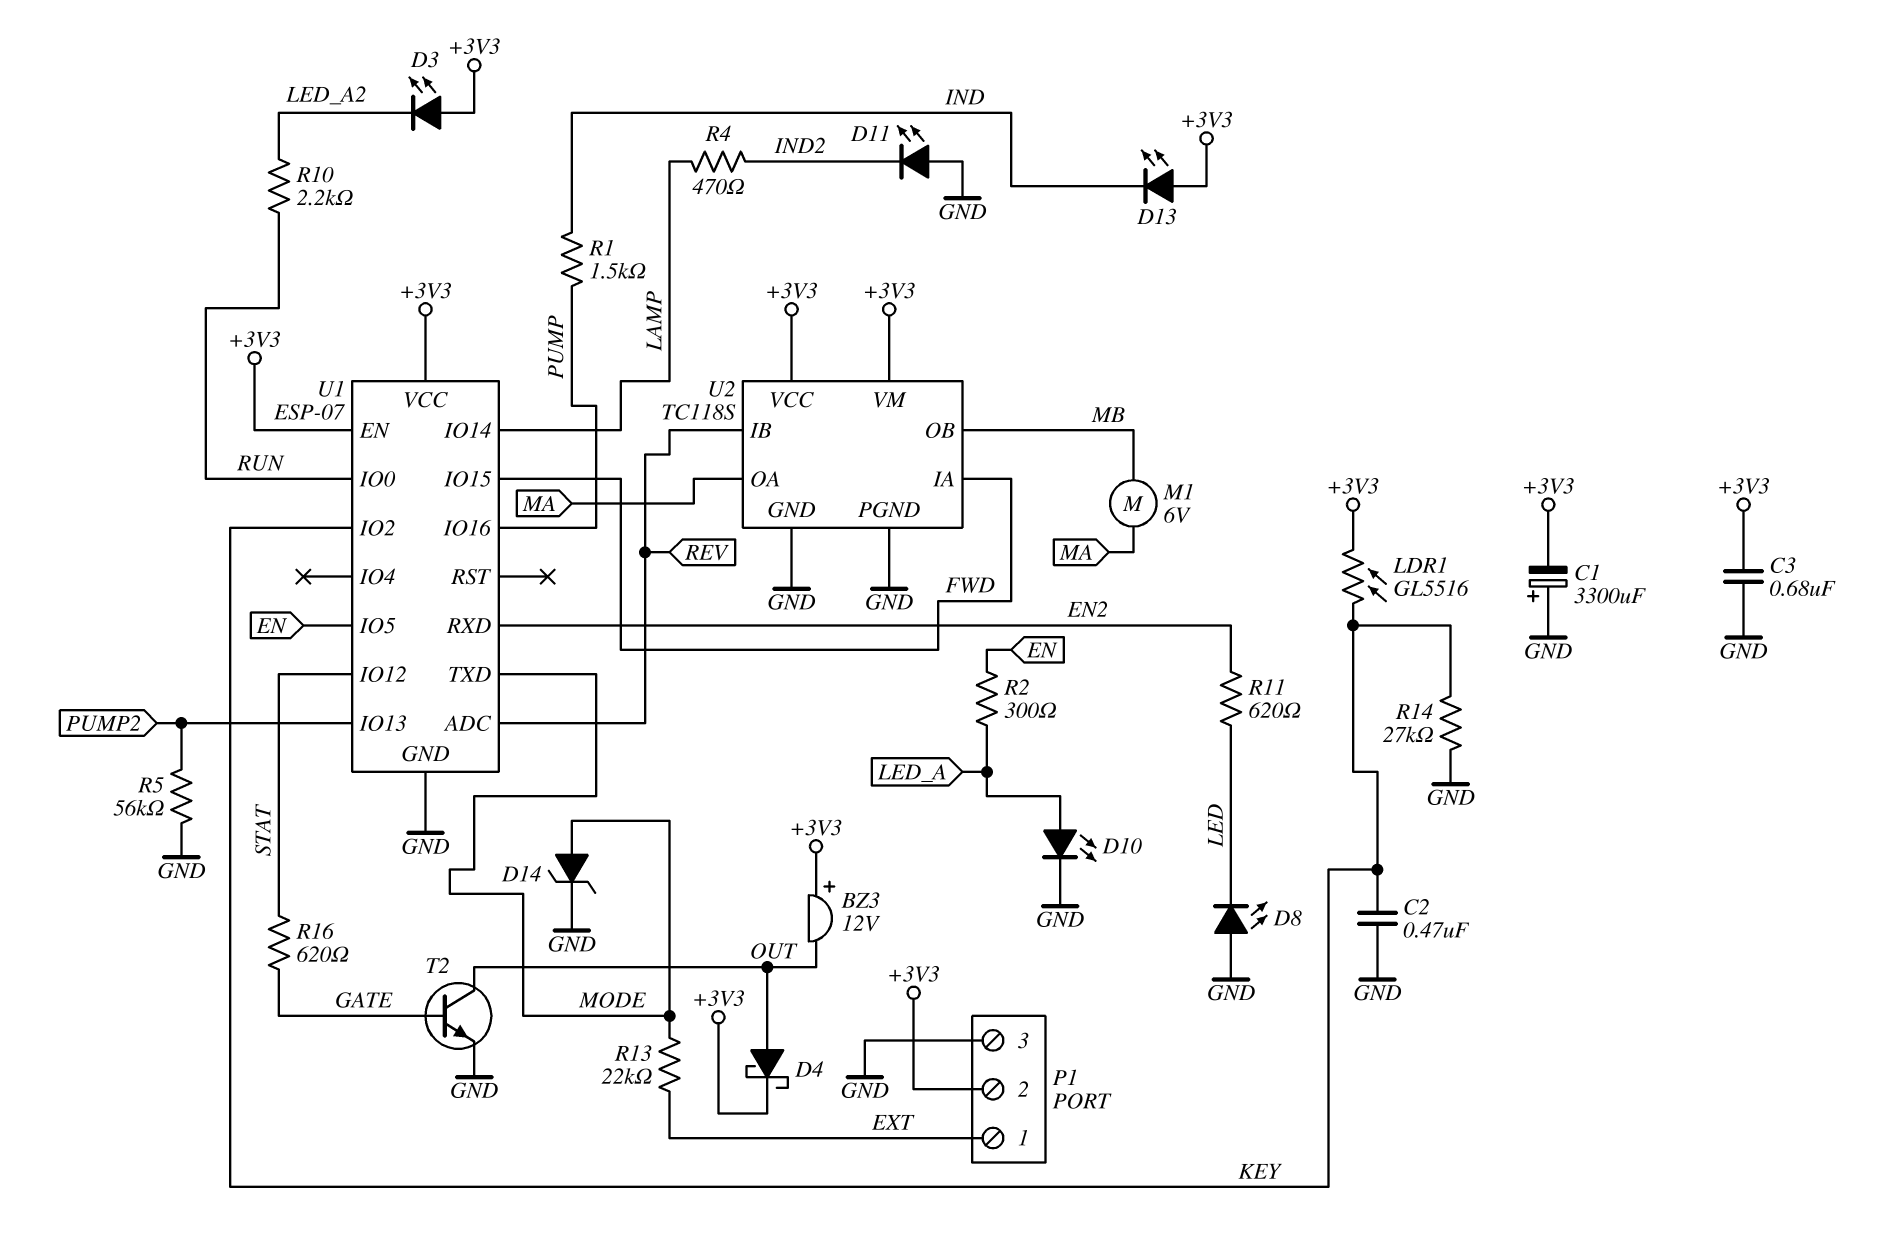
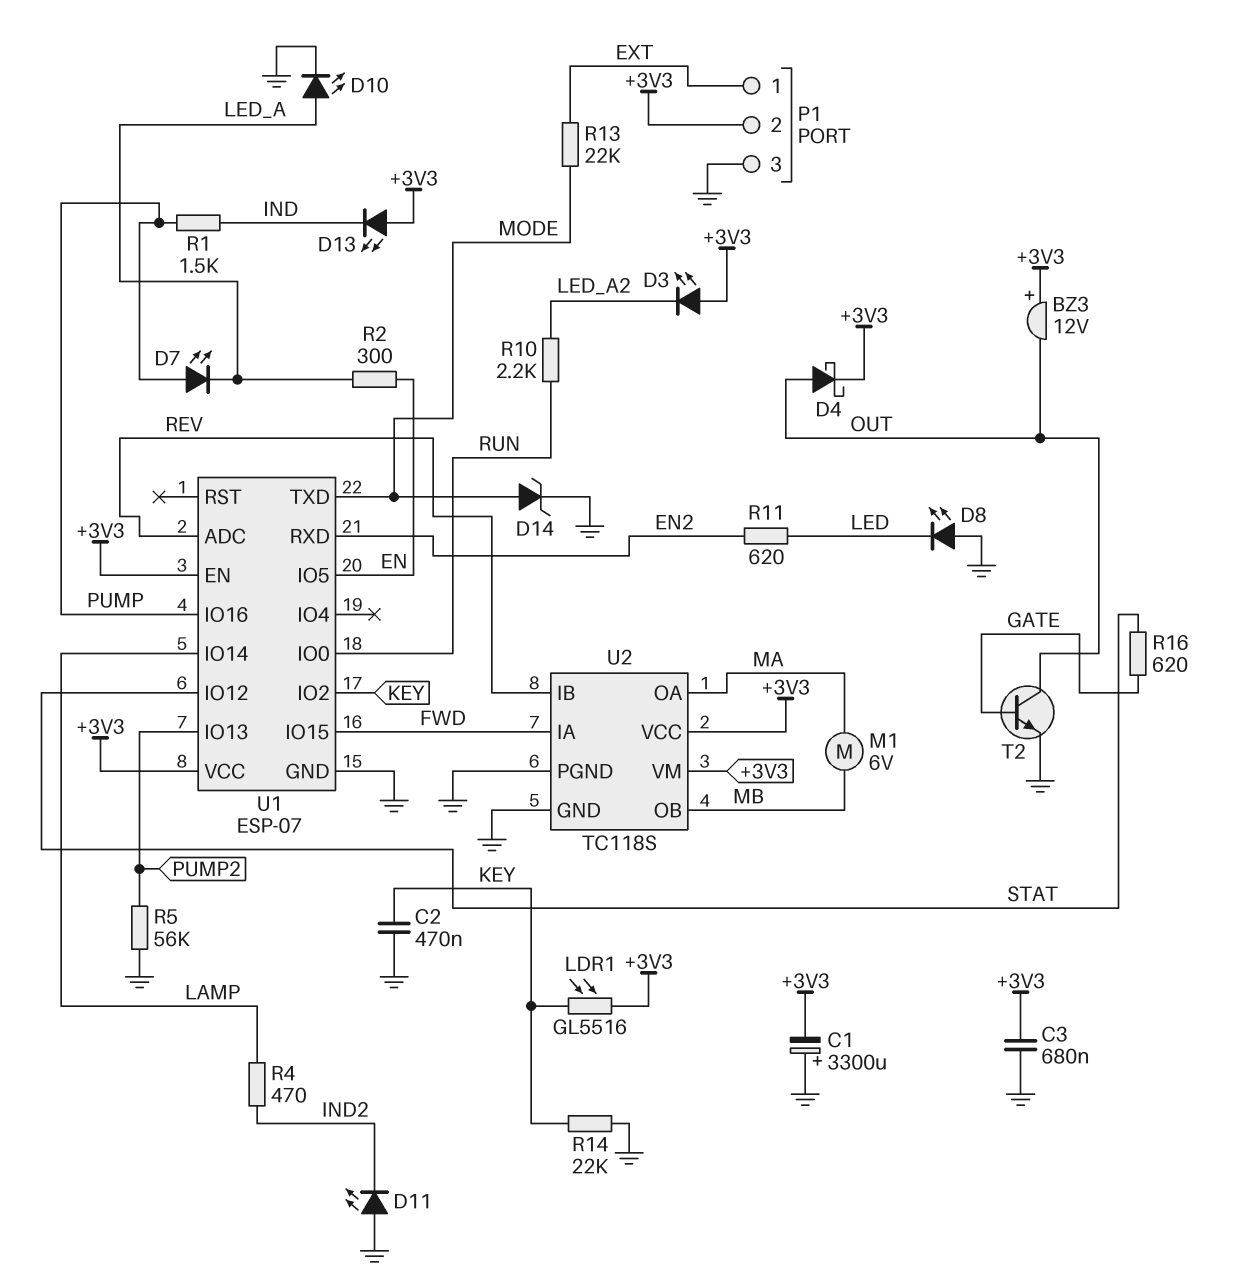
D7: none -> LED (A PUMP, K LED_A)
R14: 27k (GND, KEY) -> 22k (GND, KEY)

